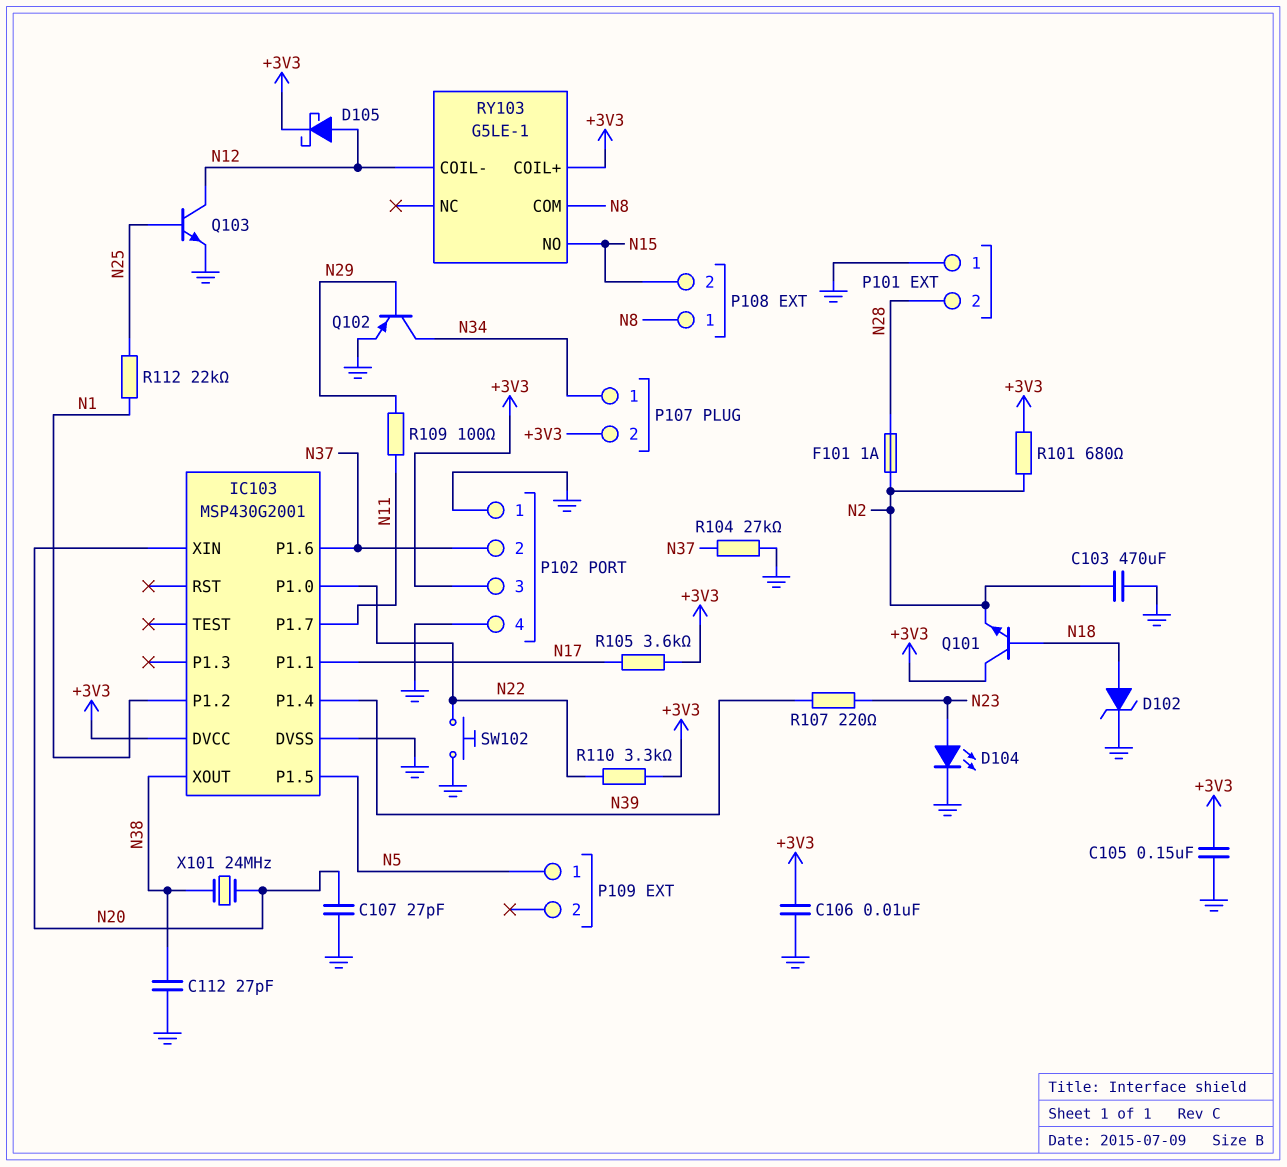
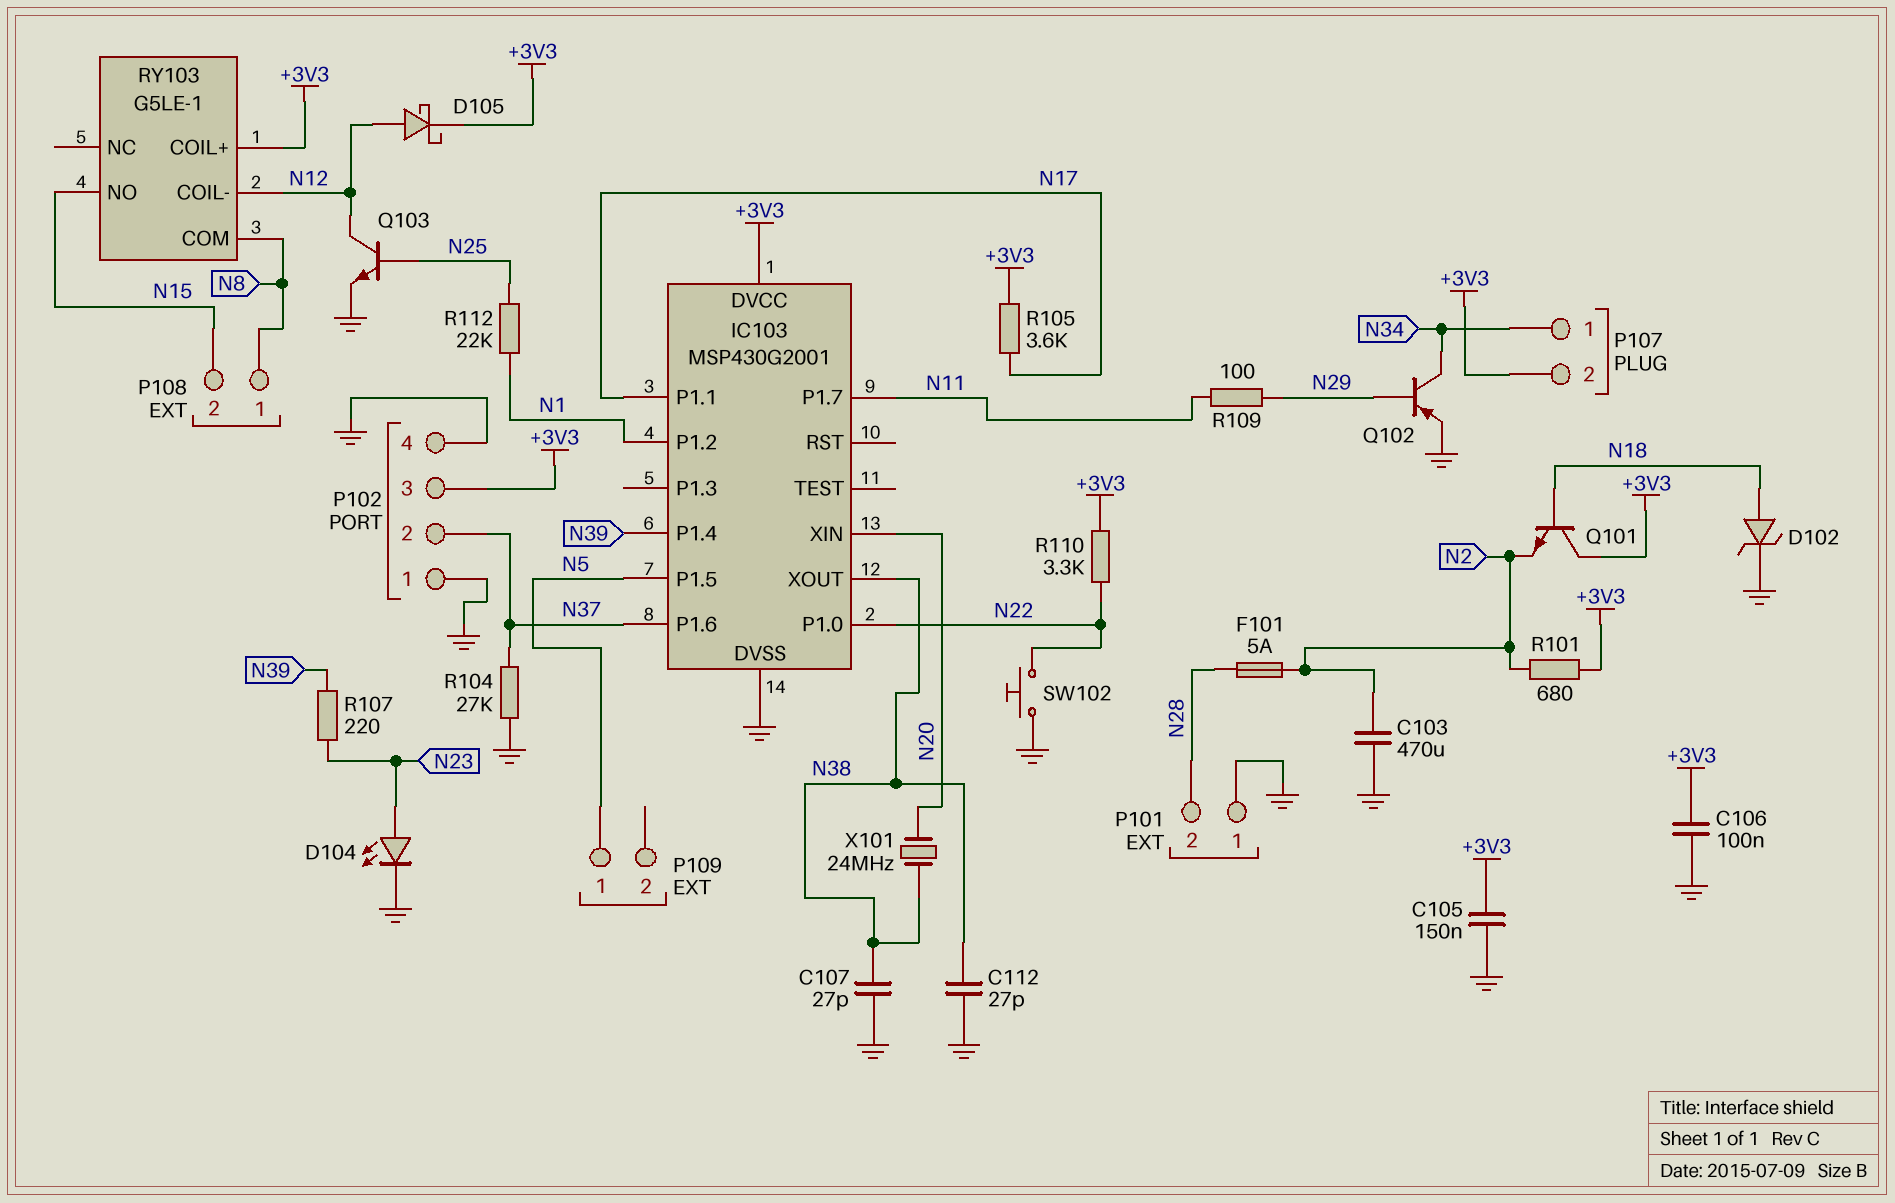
C106: 10nF (+3V3, GND) -> 100nF (+3V3, GND)
C107: 27pF (GND, N20) -> 27pF (GND, N38)
F101: 1A (N2, N28) -> 5A (N2, N28)

